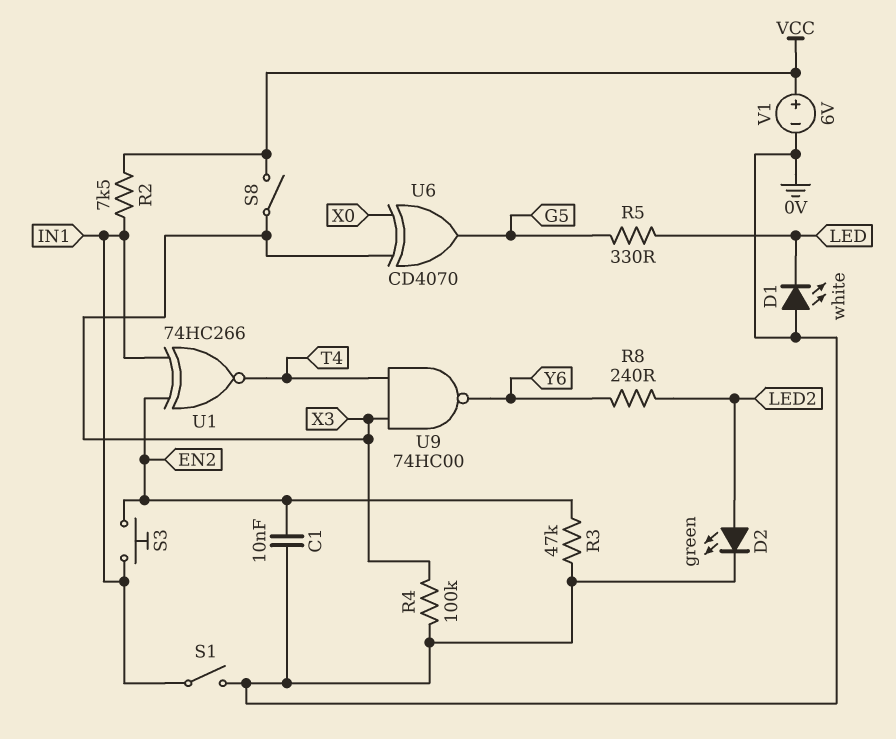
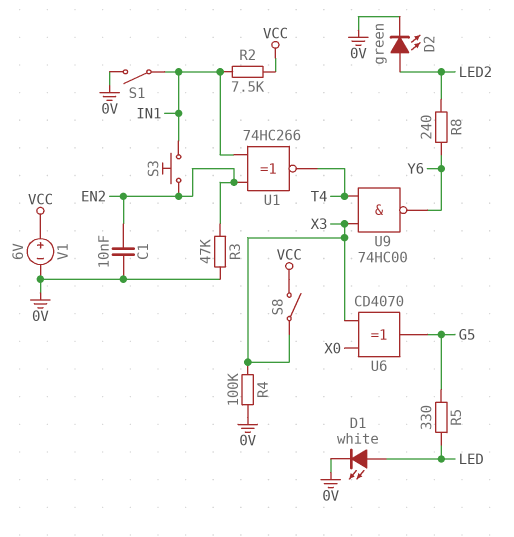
D1: LED white (A 0V, K LED) -> LED white (A LED, K 0V)

